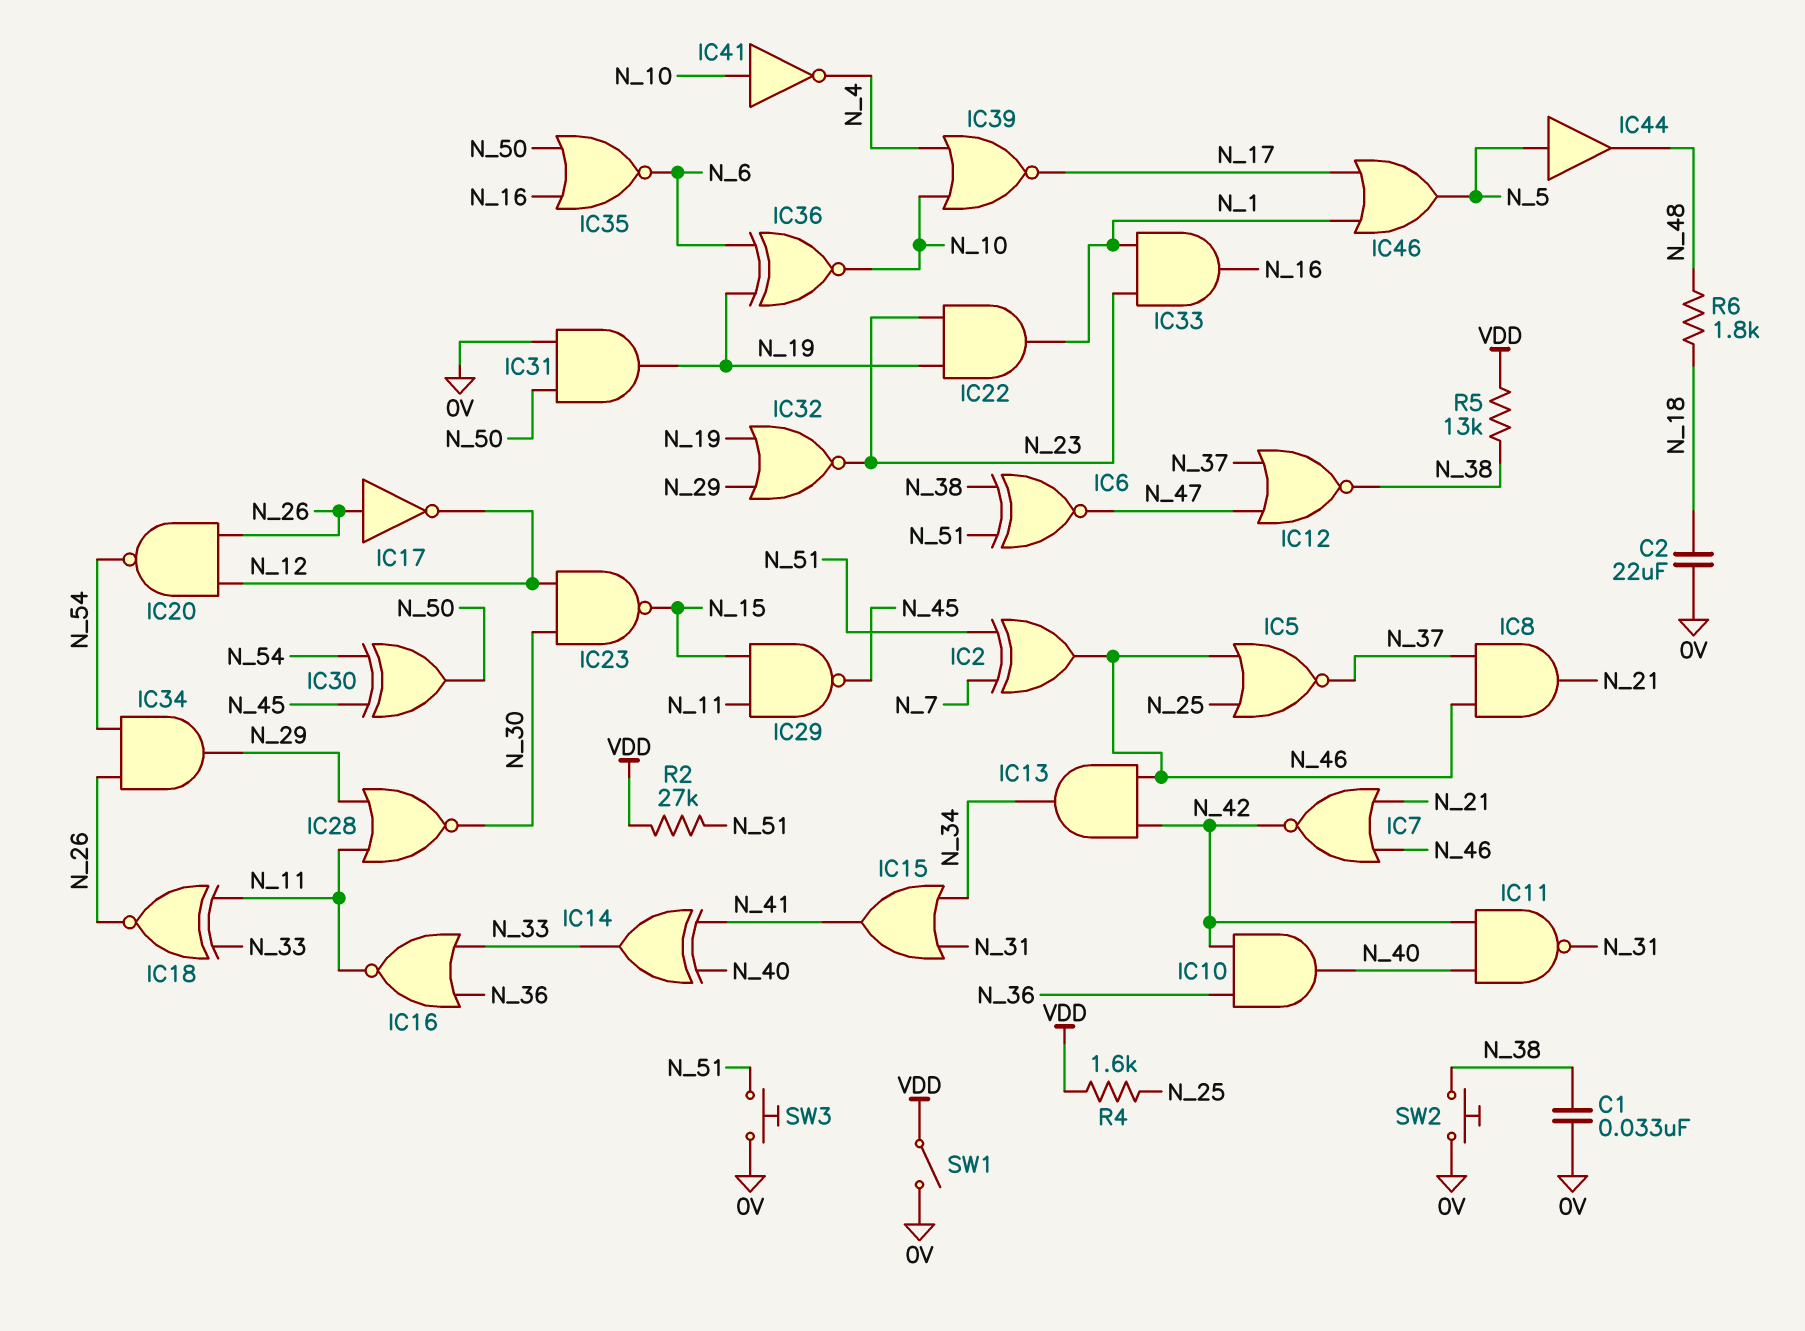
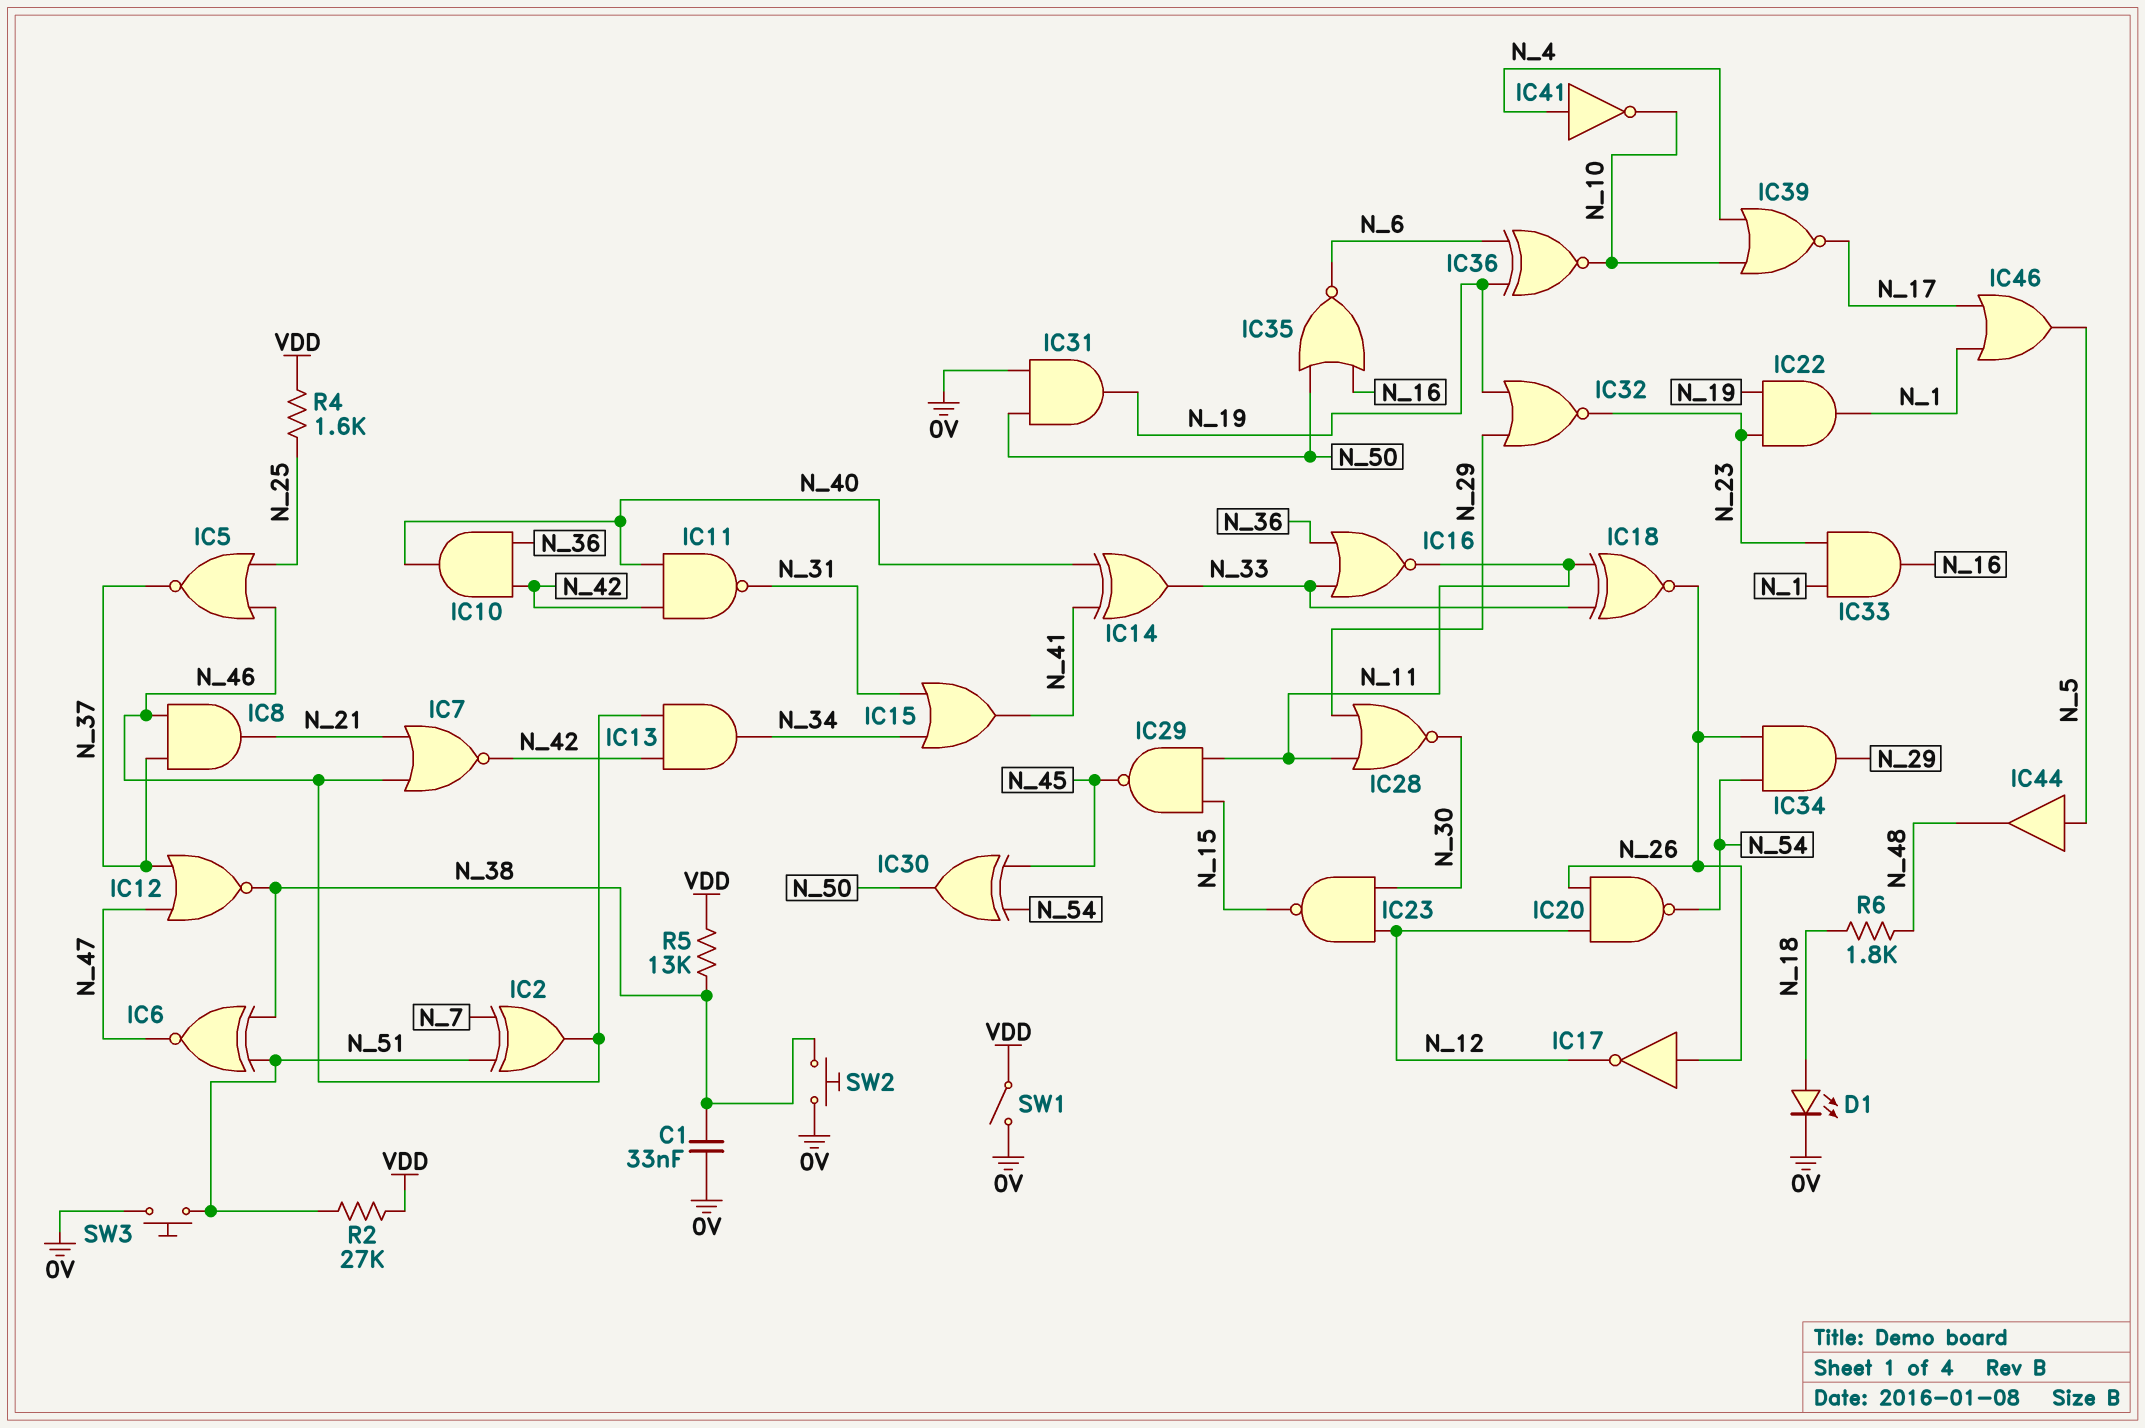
C2: 22uF (0V, N_18) -> none
D1: none -> LED (A N_18, K 0V)
IC41: NOT (in N_10, out N_4) -> NOT (in N_4, out N_10)

